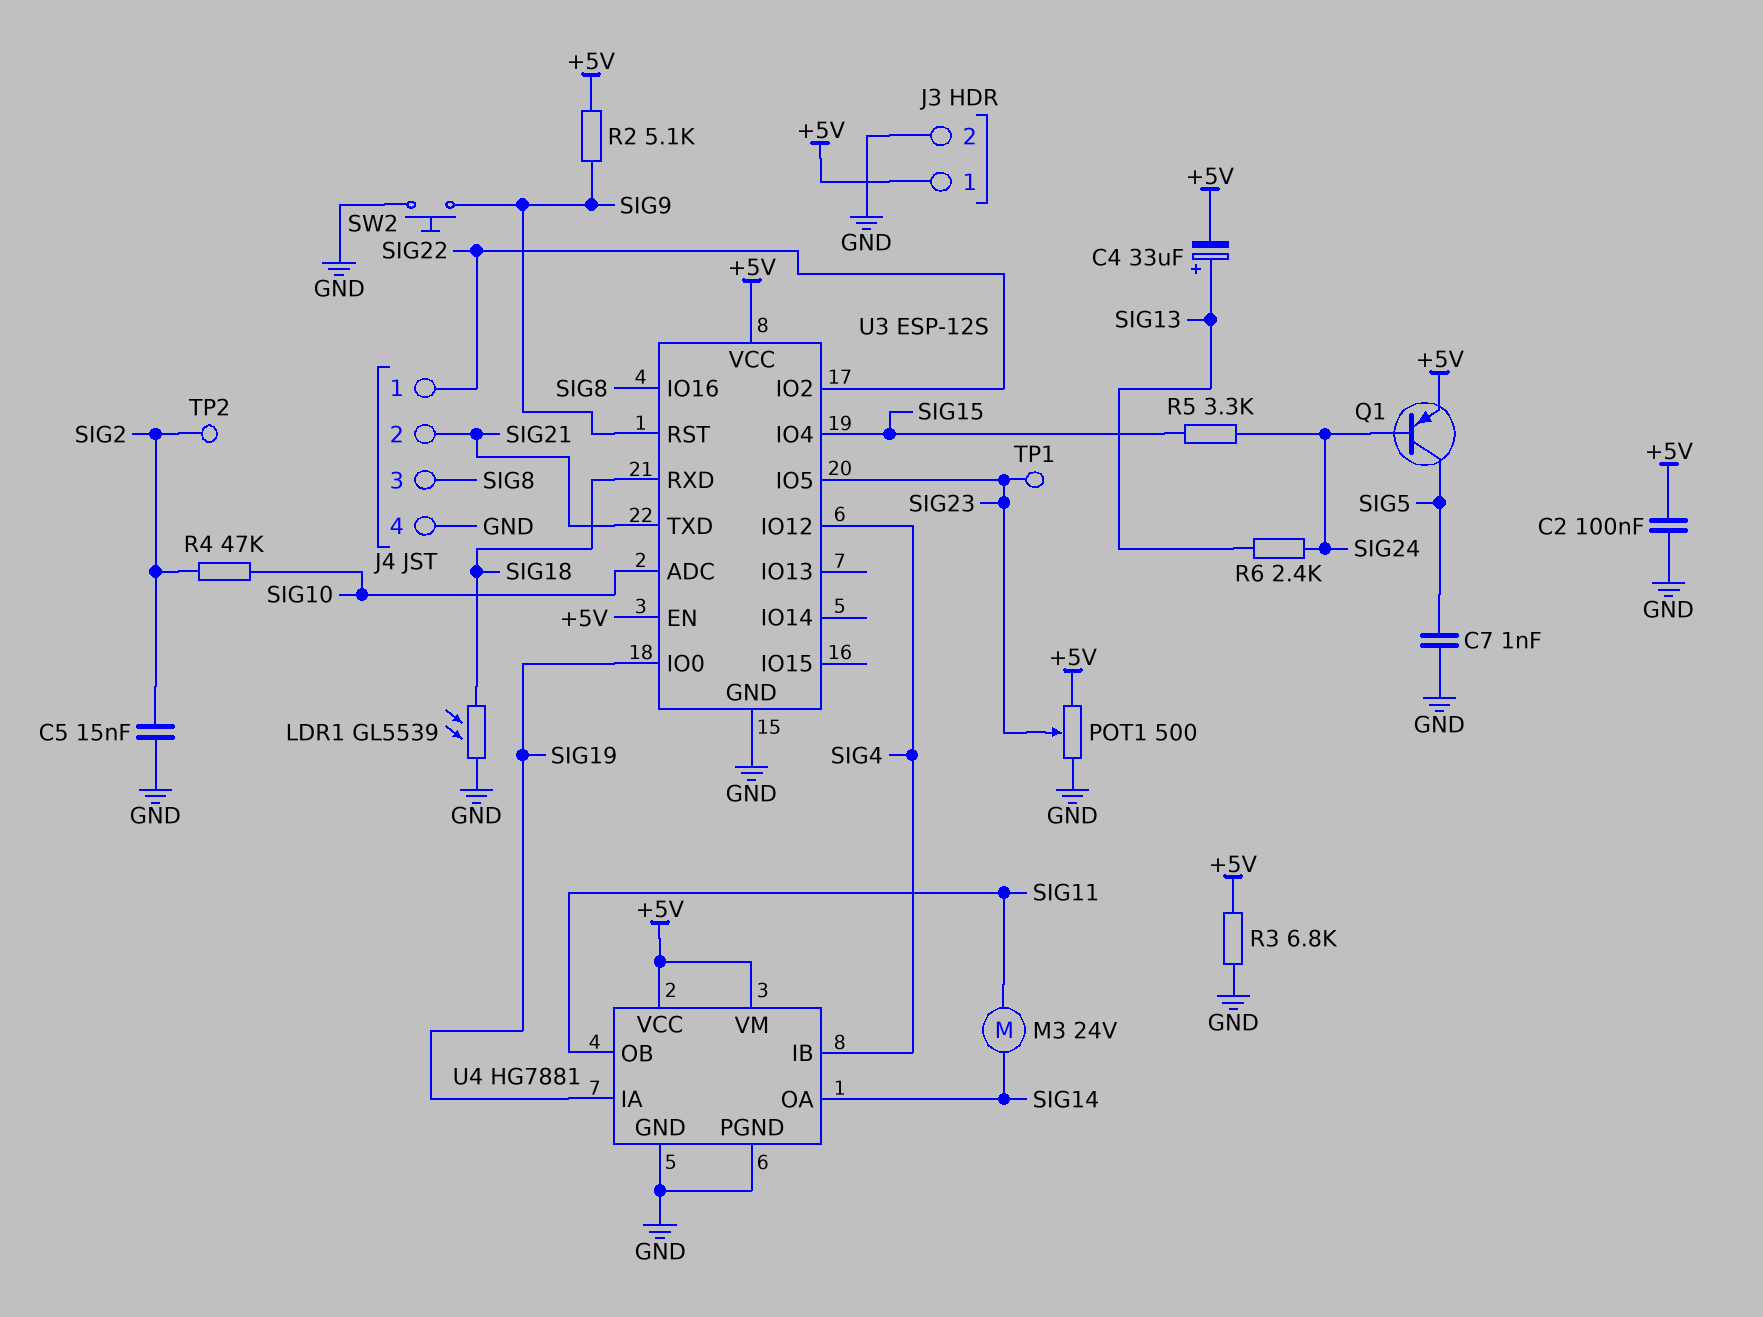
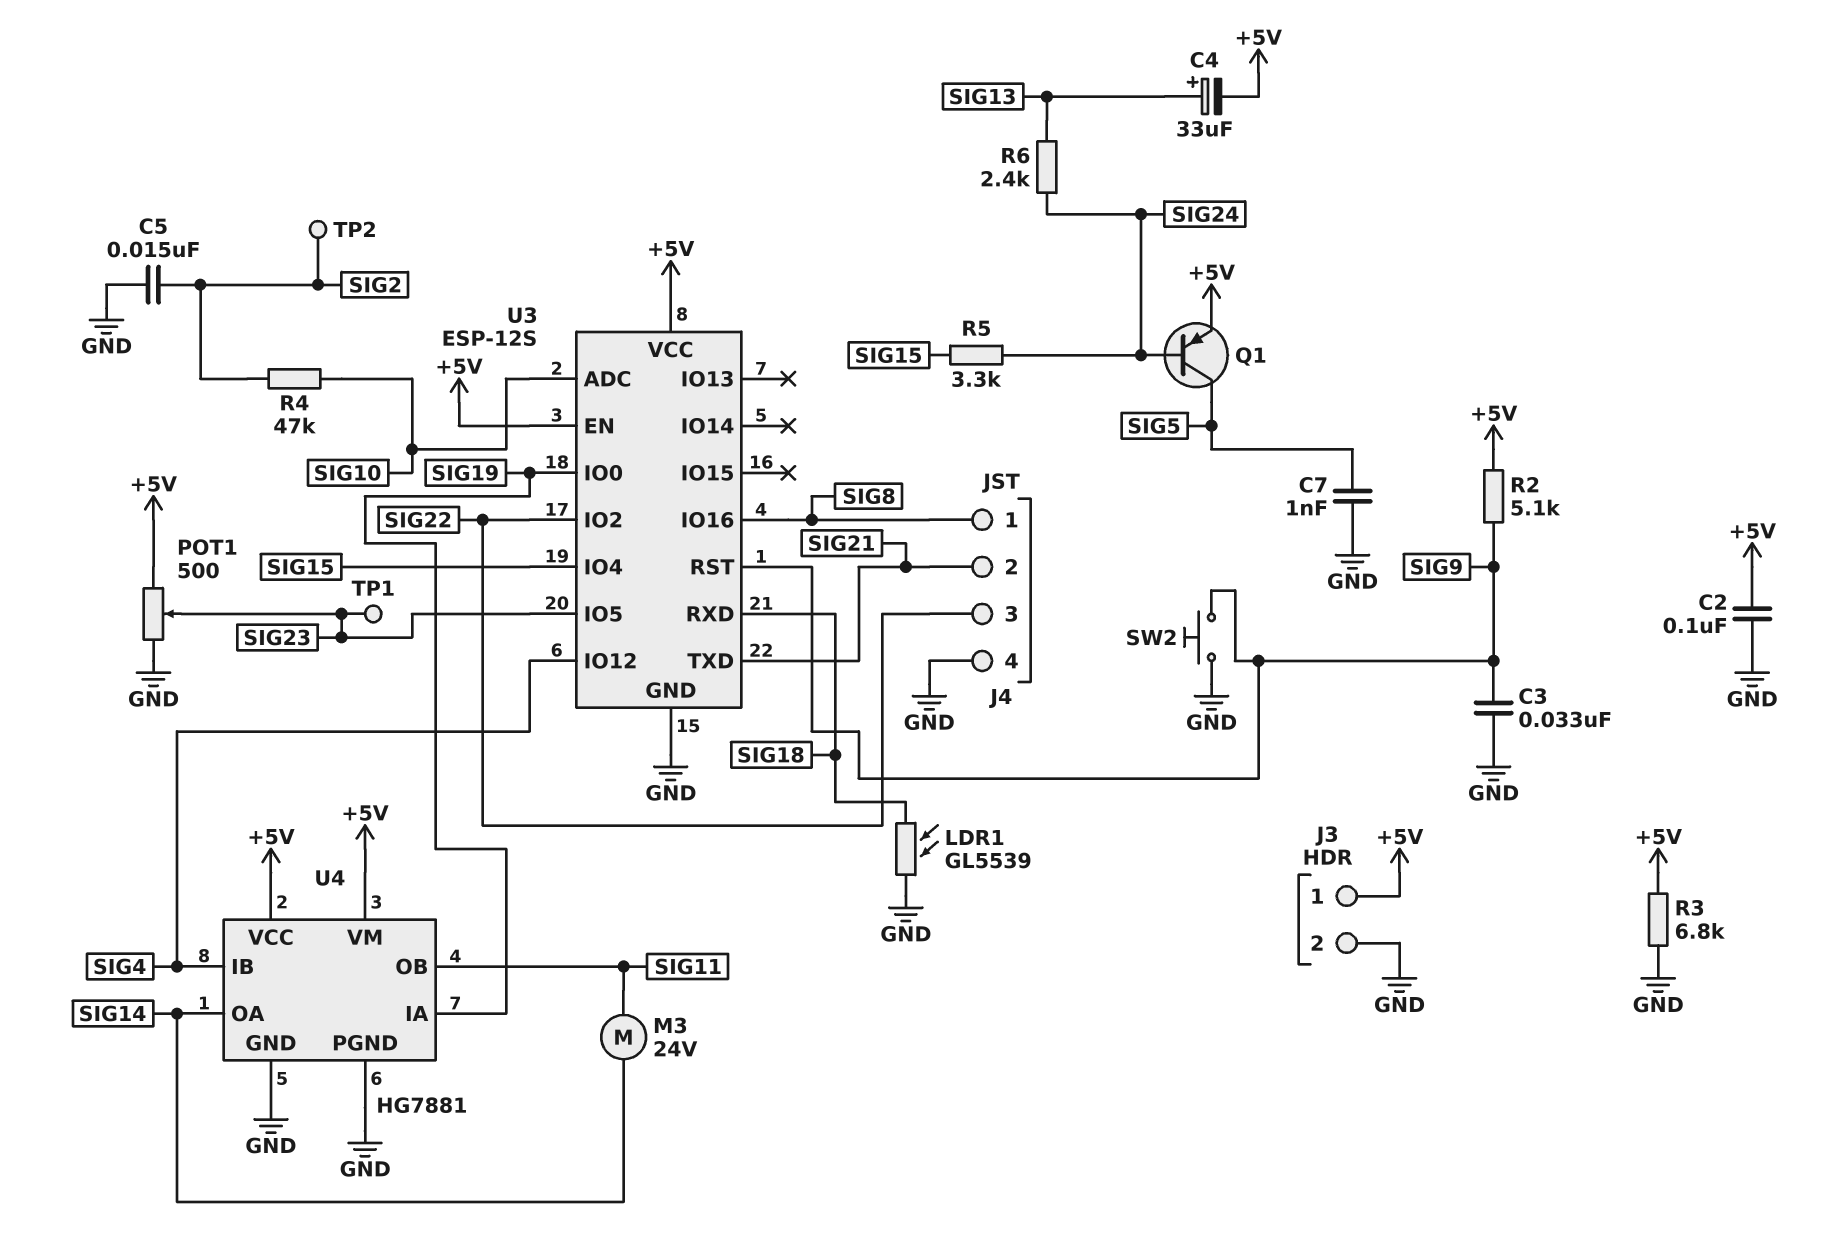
C3: none -> 33nF (GND, SIG9)
J4 pin 1: SIG22 -> SIG8
J4 pin 3: SIG8 -> SIG22

